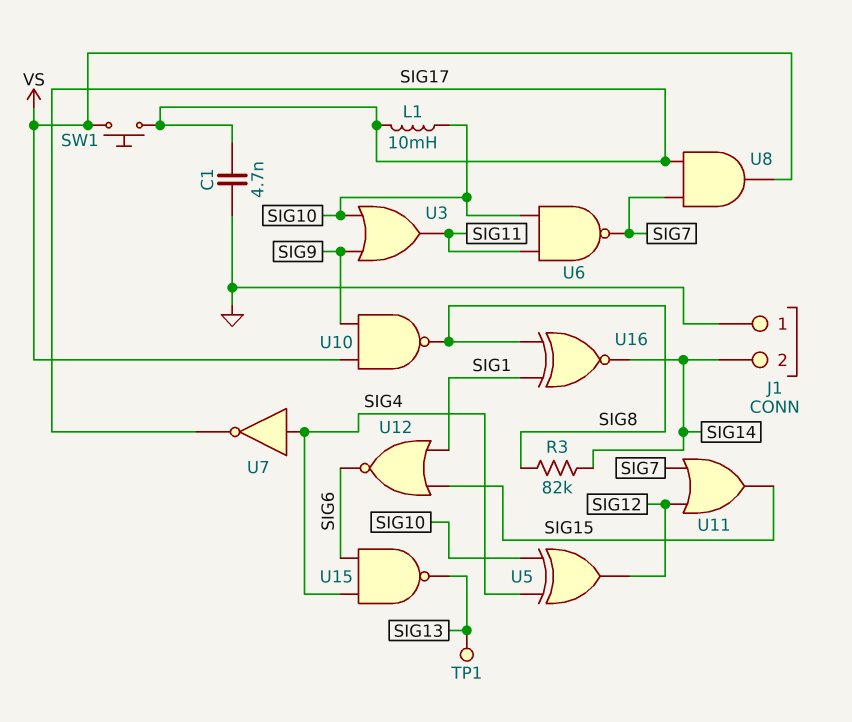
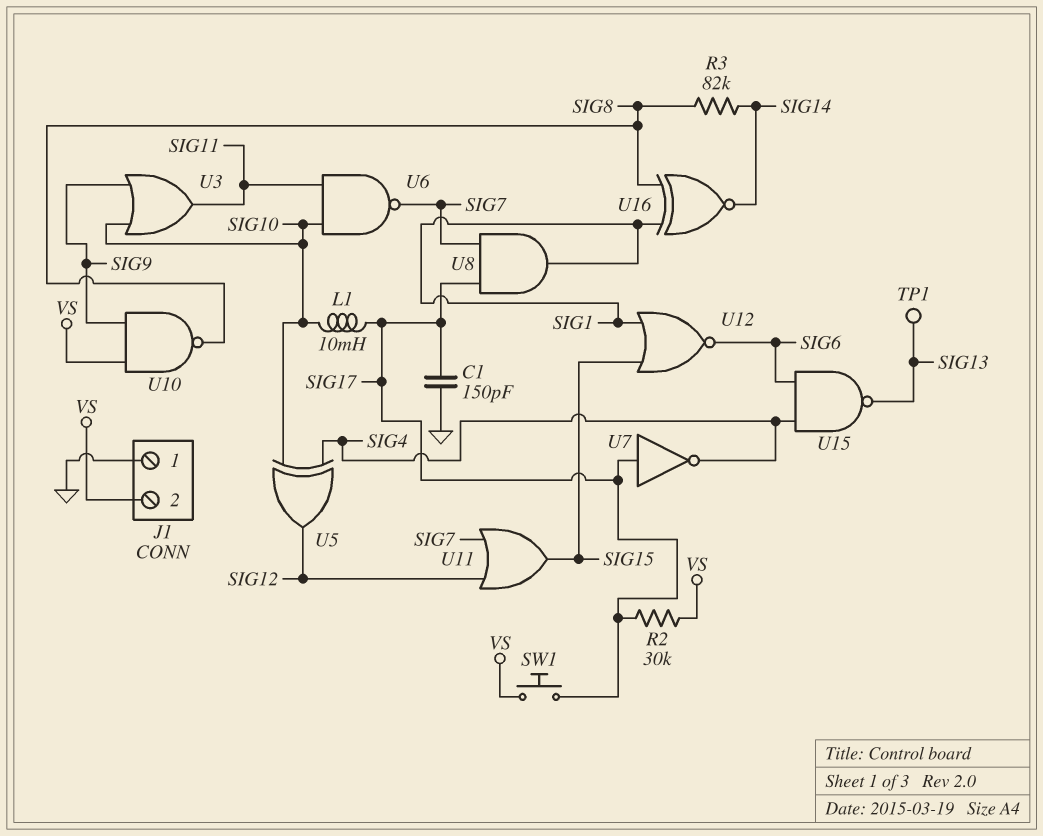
C1: 4.7nF (GND, SIG17) -> 150pF (GND, SIG17)
J1 pin 2: SIG14 -> VS
R2: none -> 30k (SIG17, VS)
U7: NOT (in SIG4, out SIG17) -> NOT (in SIG17, out SIG4)
U8: AND (in SIG7, in SIG17, out VS) -> AND (in SIG7, in SIG17, out SIG1)

